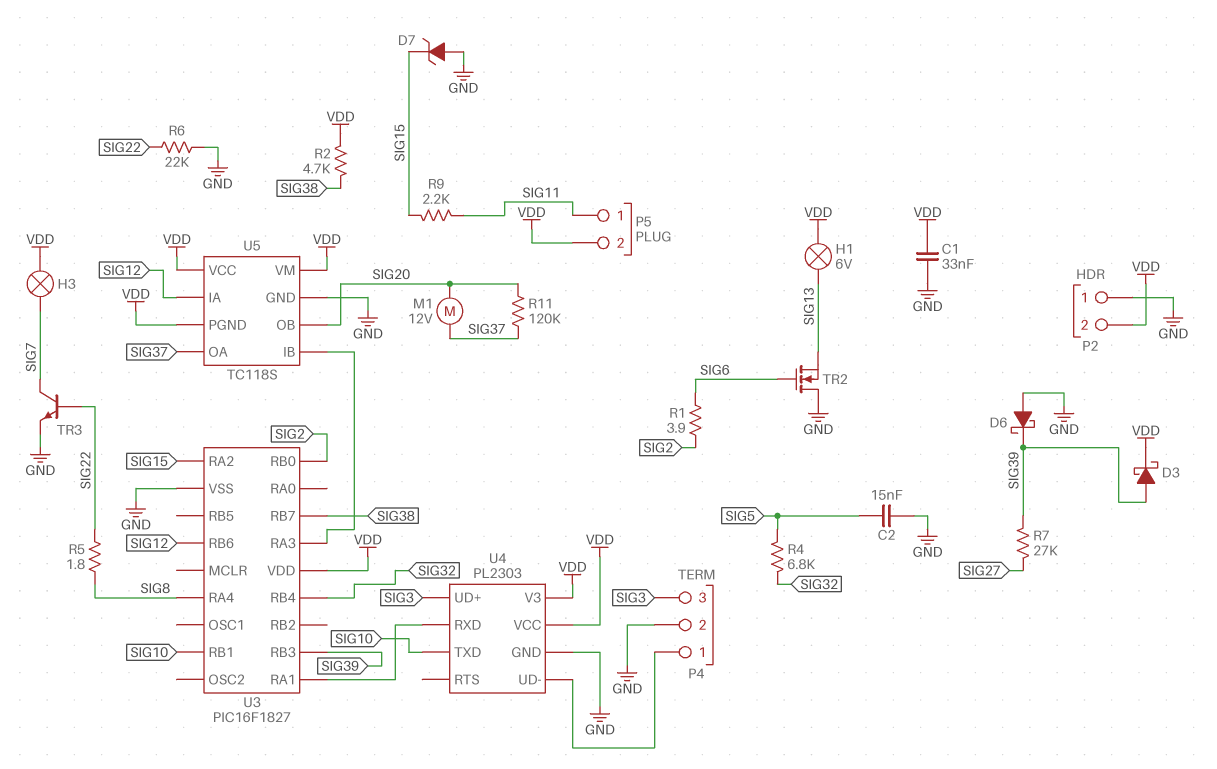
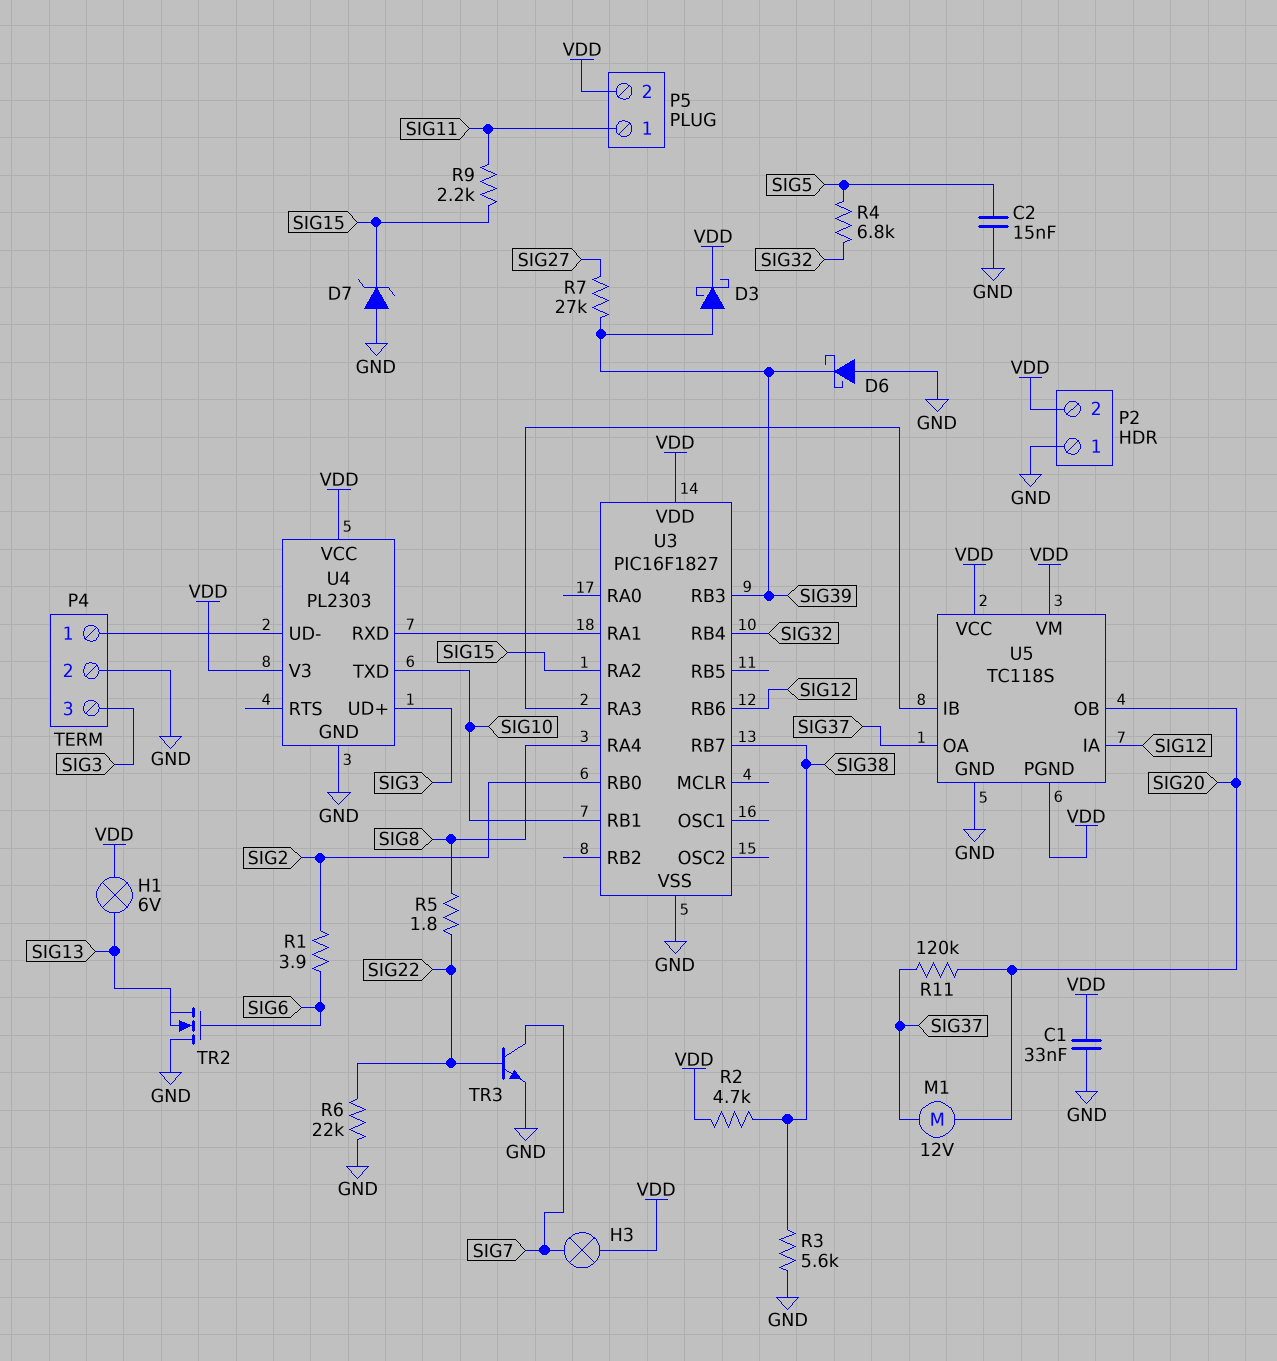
R3: none -> 5.6k (GND, SIG38)

